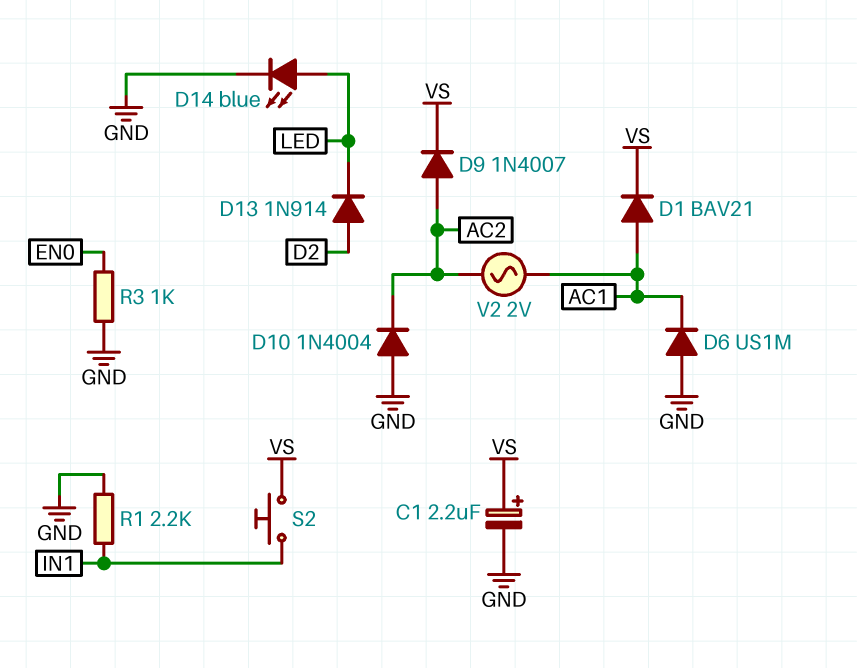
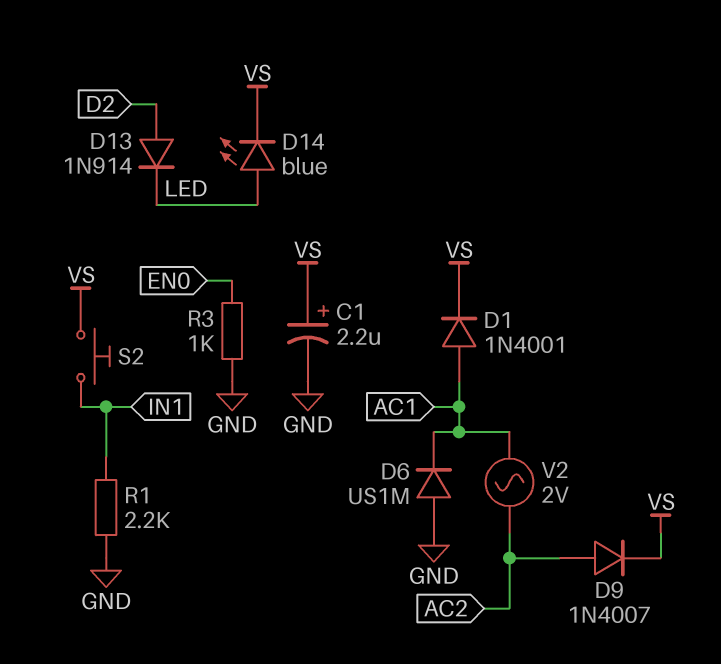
D1: diode BAV21 (A AC1, K VS) -> diode 1N4001 (A AC1, K VS)
D10: diode 1N4004 (A GND, K AC2) -> none
D14: LED blue (A LED, K GND) -> LED blue (A LED, K VS)

